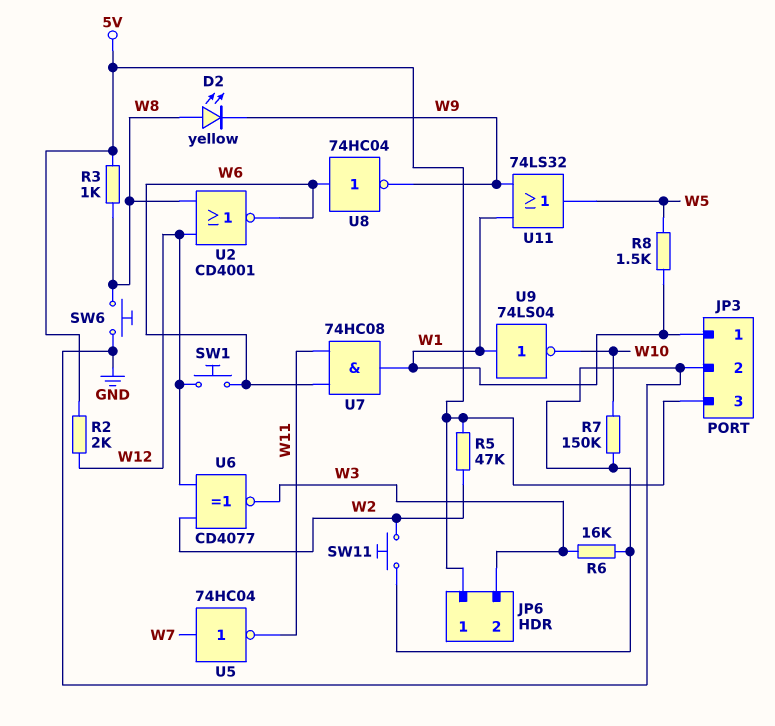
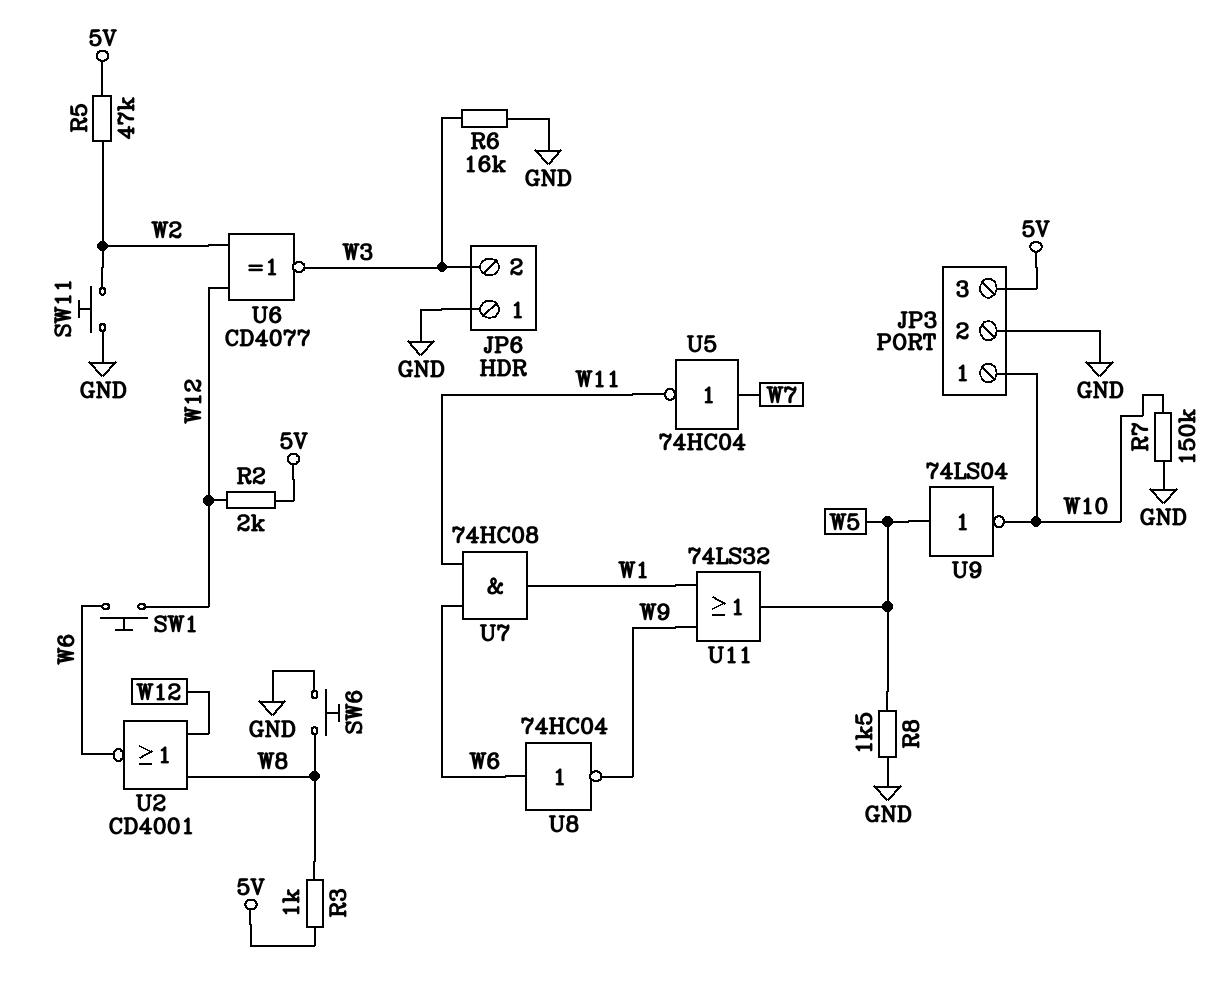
D2: LED yellow (A W8, K W9) -> none
JP3 pin 1: W1 -> W10
JP6 pin 1: 5V -> GND
R8: 1.5k (W1, W5) -> 1.5k (GND, W5)
U9: NOT 74LS04 (in W1, out W10) -> NOT 74LS04 (in W5, out W10)

